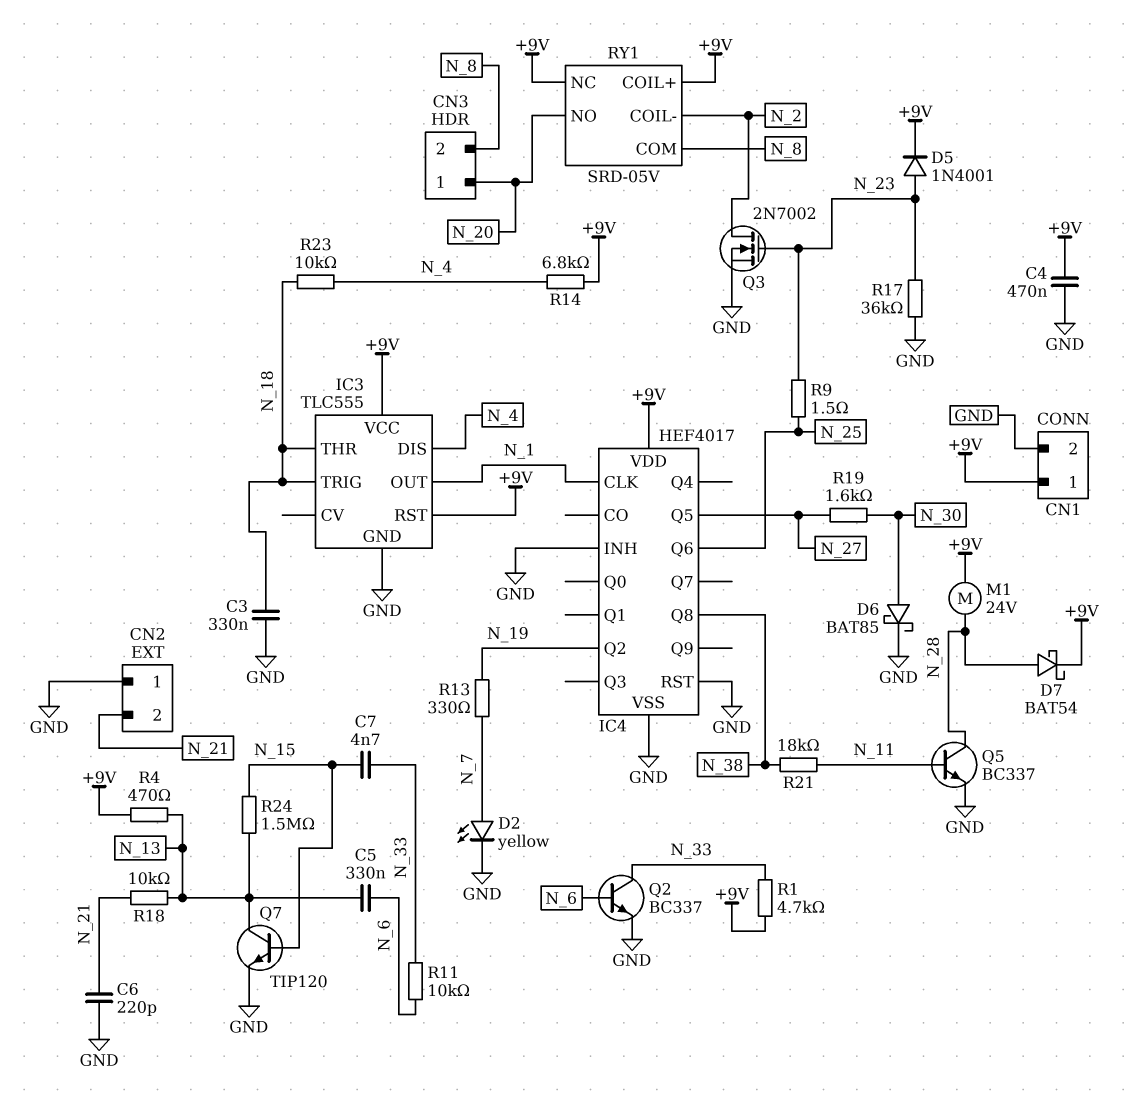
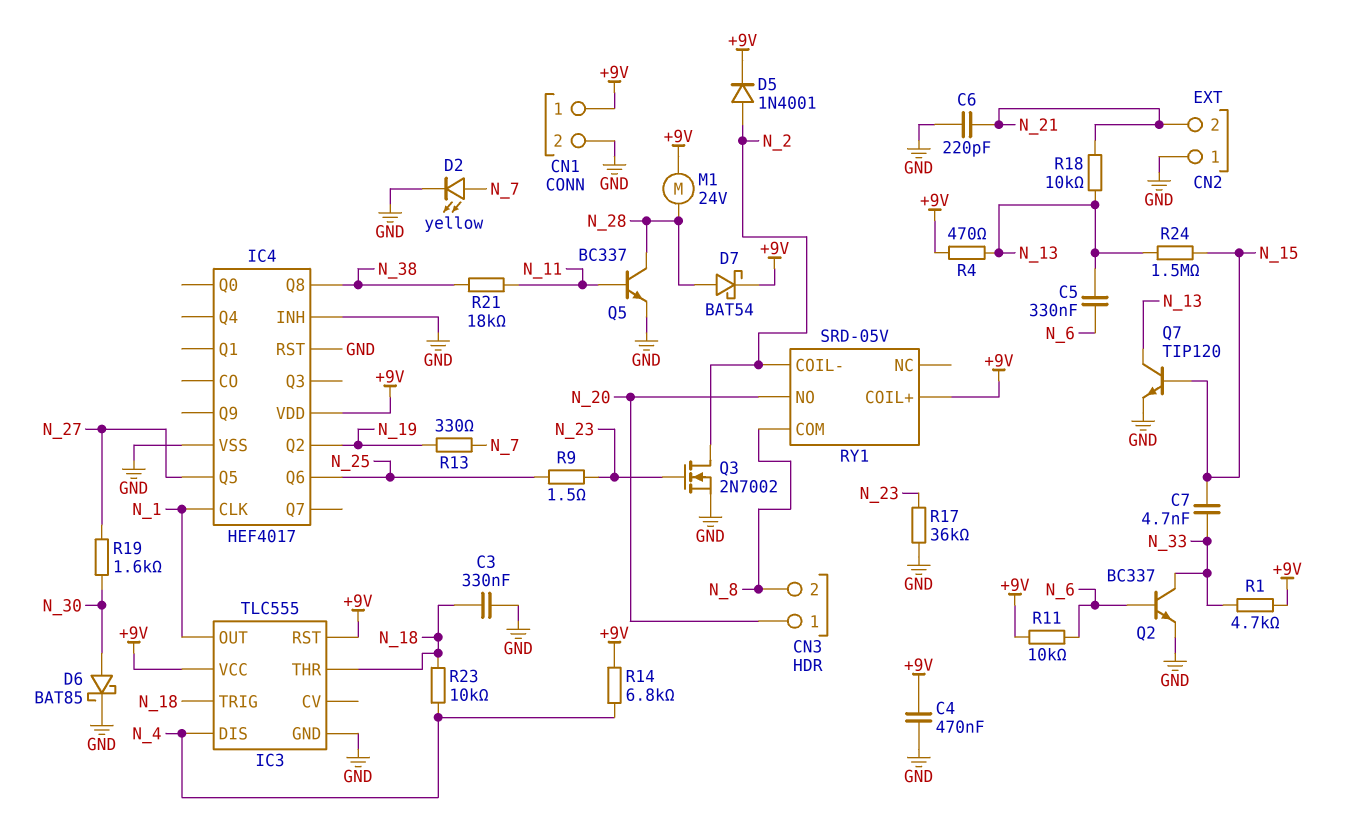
D5: diode 1N4001 (A N_23, K +9V) -> diode 1N4001 (A N_2, K +9V)
R11: 10k (N_6, N_33) -> 10k (+9V, N_6)
RY1 pin NC: +9V -> none

